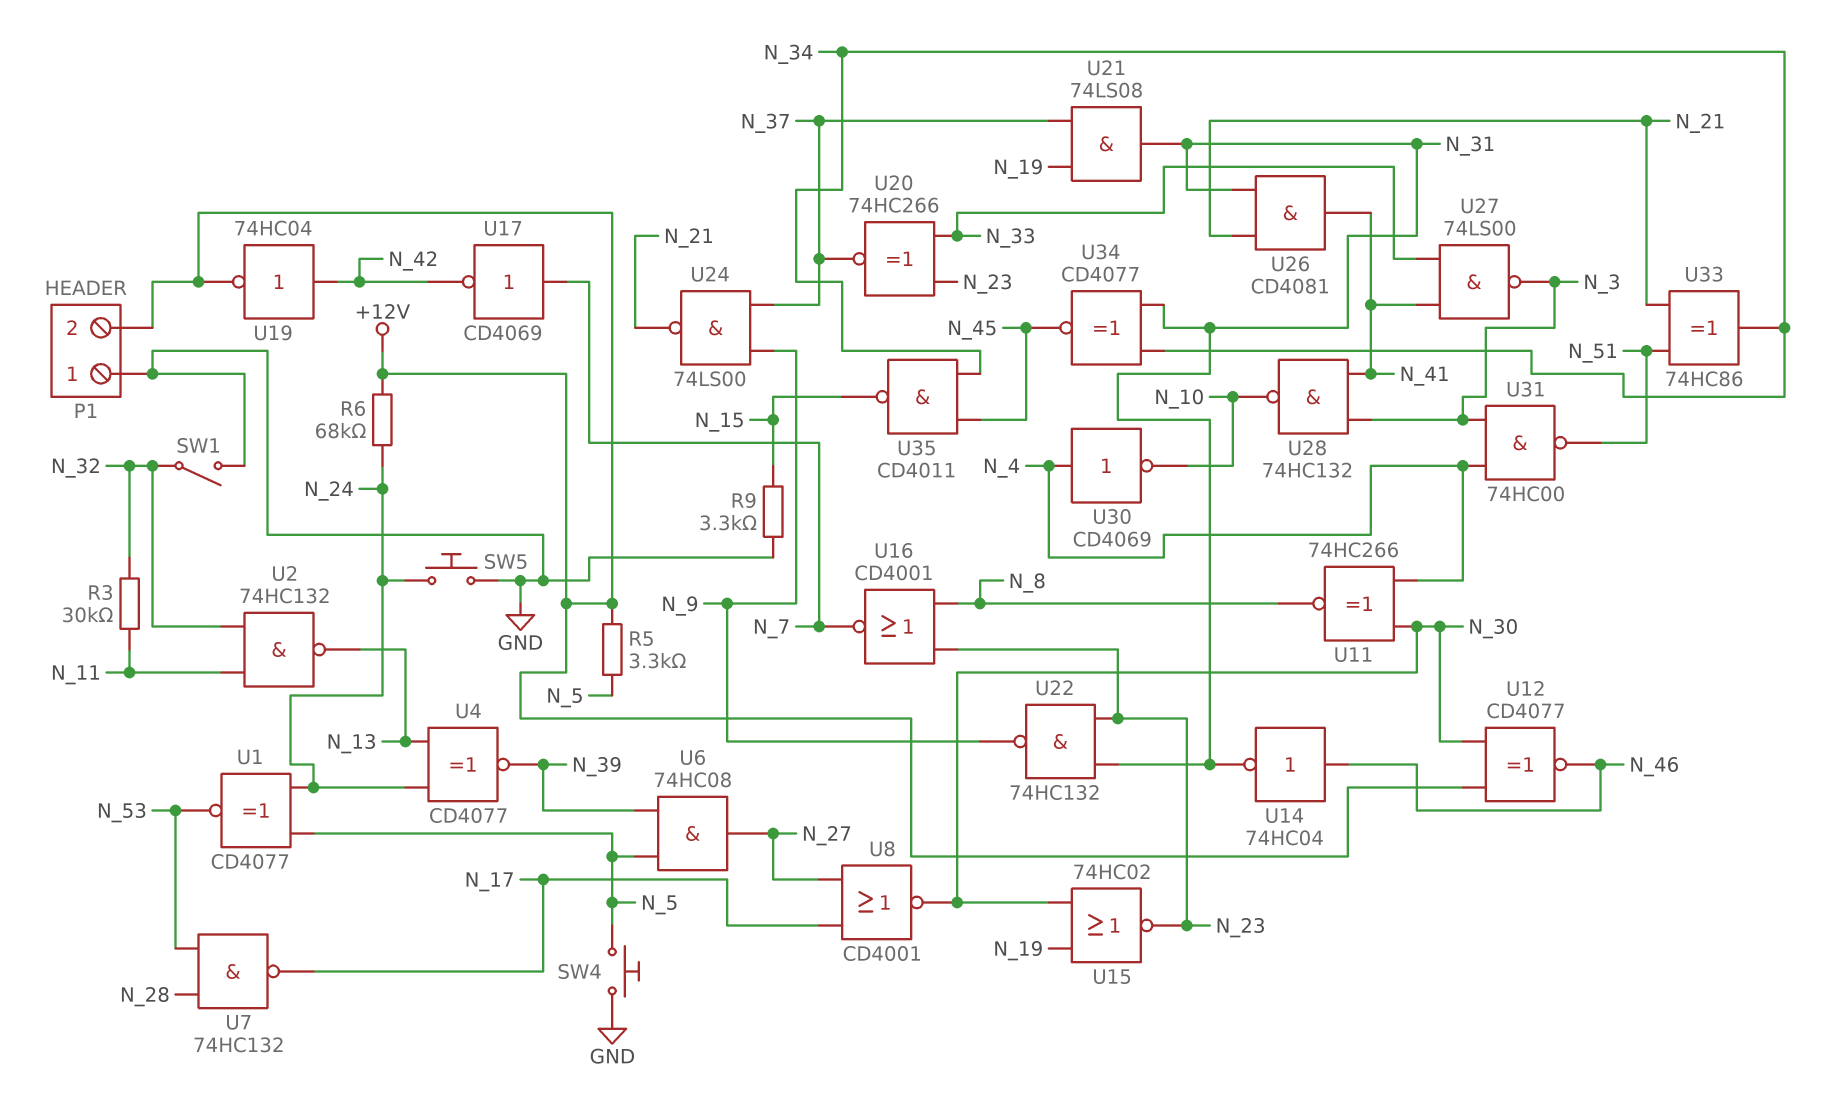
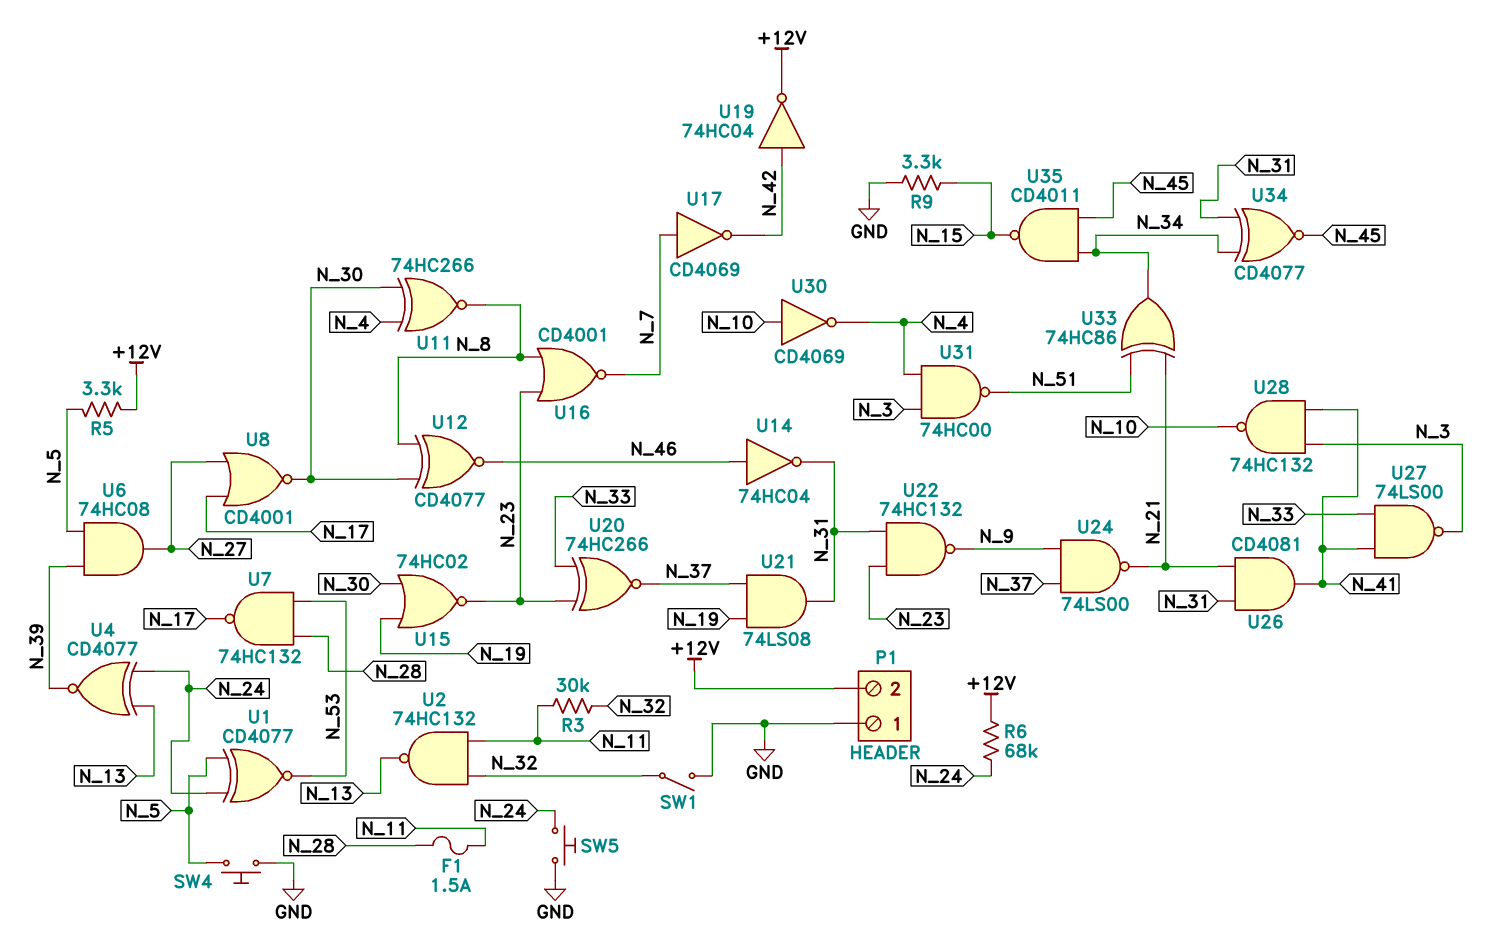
F1: none -> 1.5A (N_11, N_28)
U12: XNOR CD4077 (in +12V, in N_30, out N_46) -> XNOR CD4077 (in N_8, in N_30, out N_46)
U30: NOT CD4069 (in N_4, out N_10) -> NOT CD4069 (in N_10, out N_4)

